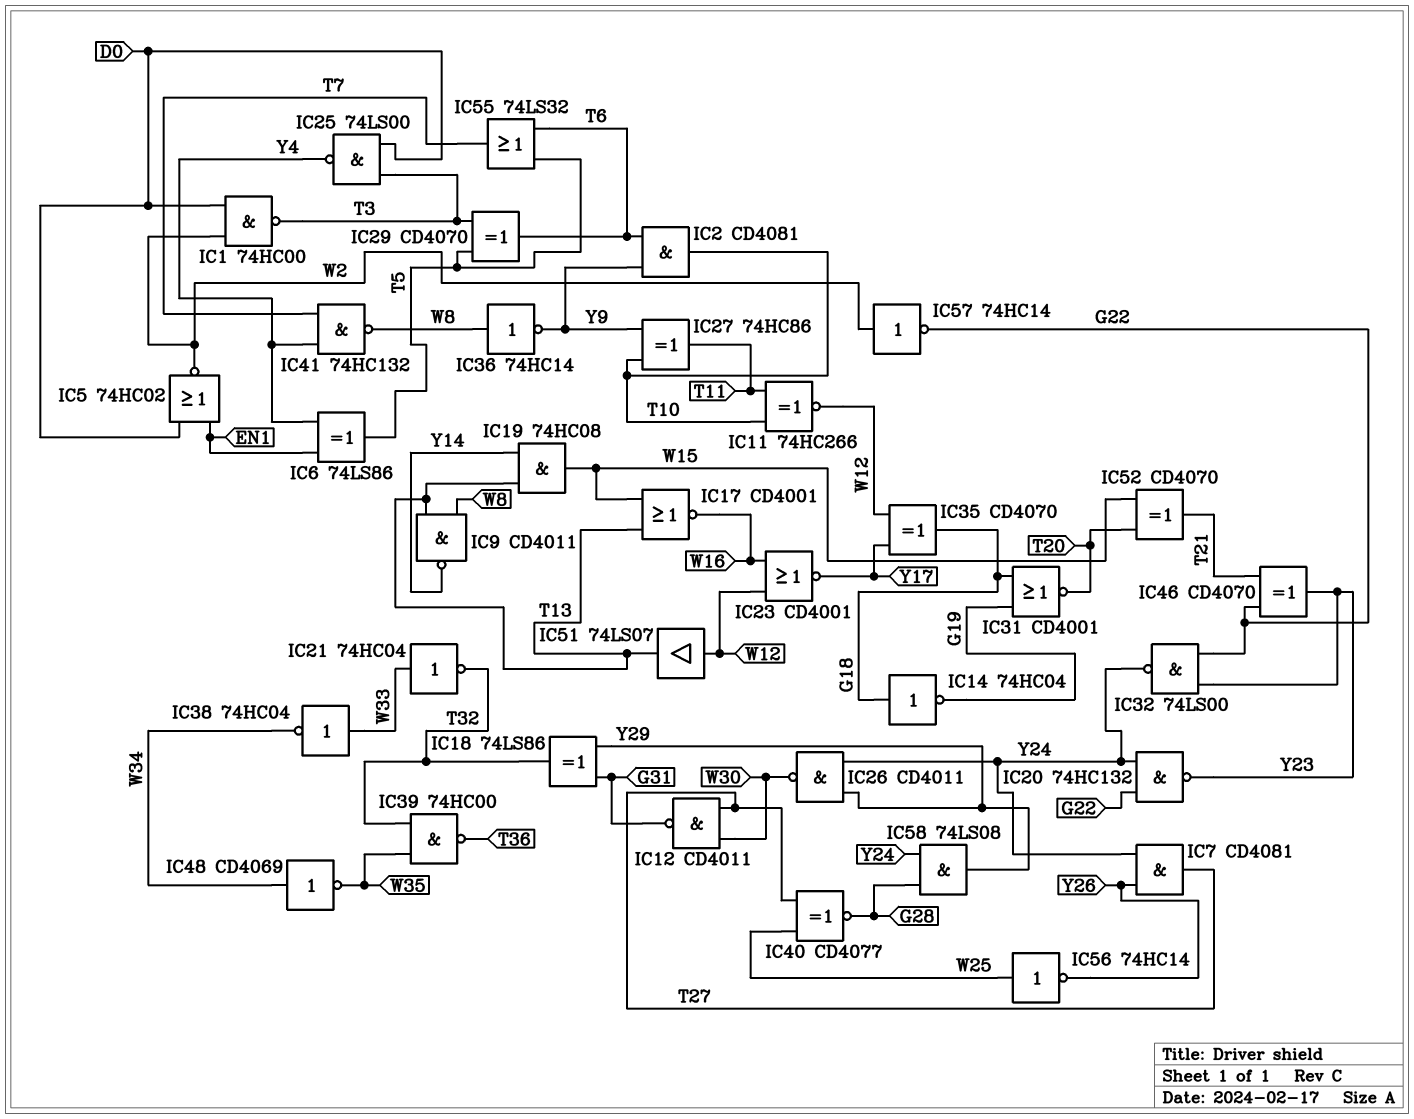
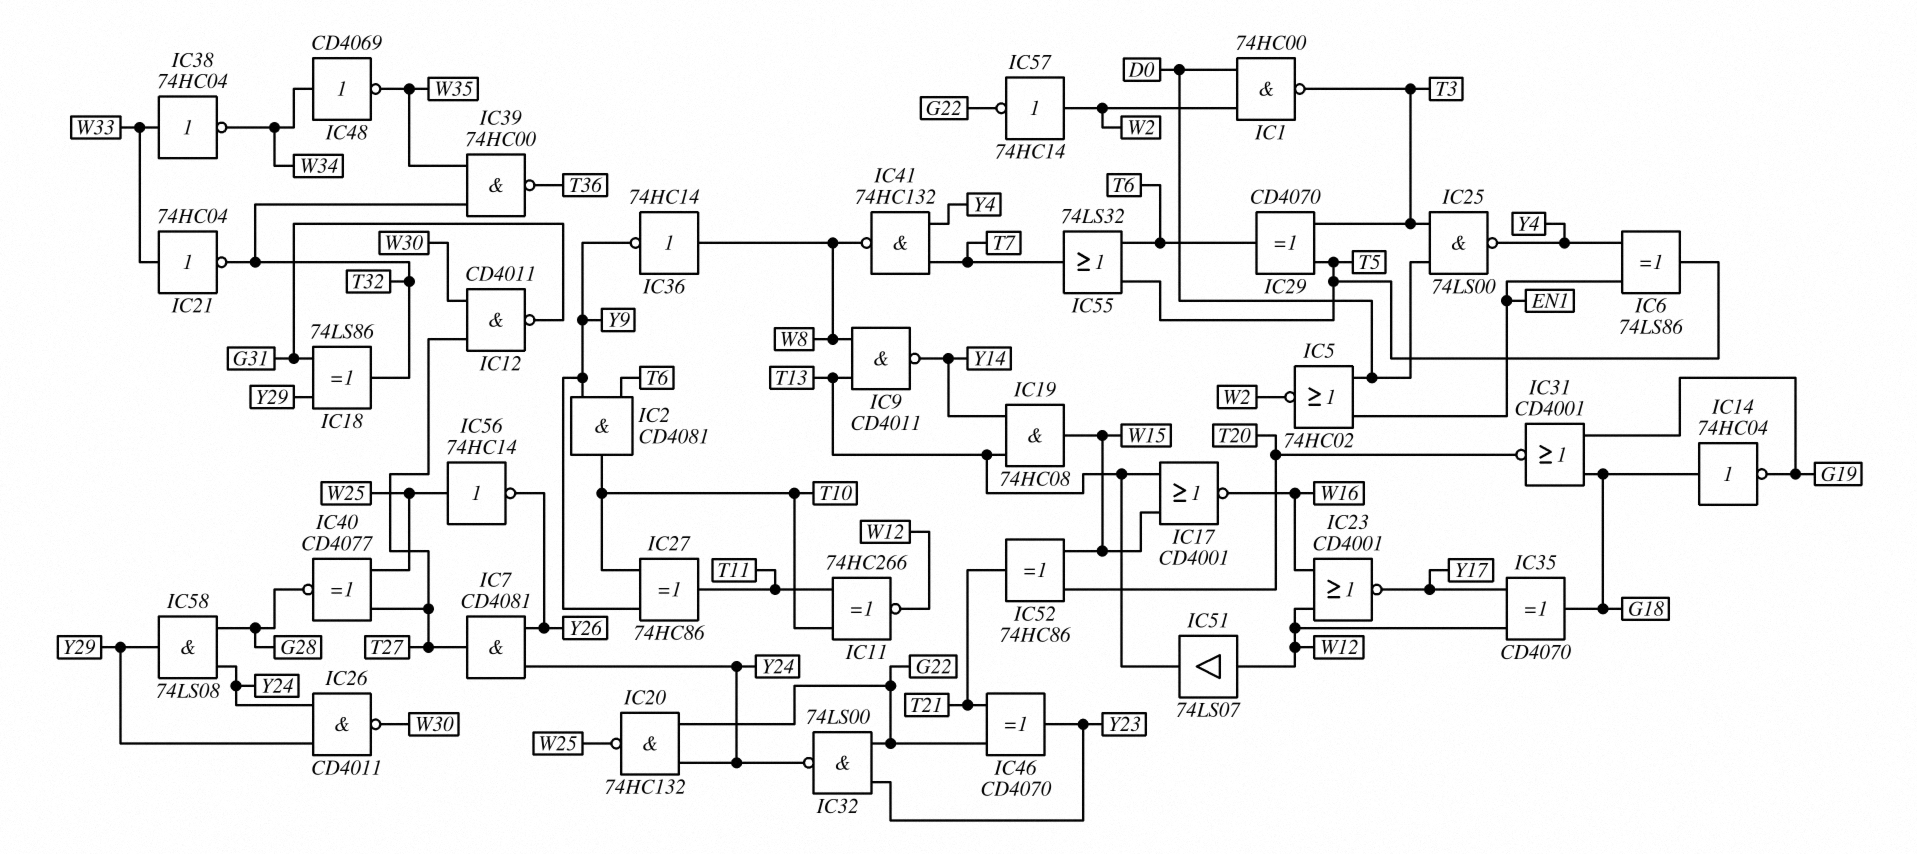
IC20: NAND 74HC132 (in G22, in Y24, out Y23) -> NAND 74HC132 (in G22, in Y24, out W25)
IC52: XOR CD4070 (in T20, in W15, out T21) -> XOR 74HC86 (in T20, in W15, out T21)

